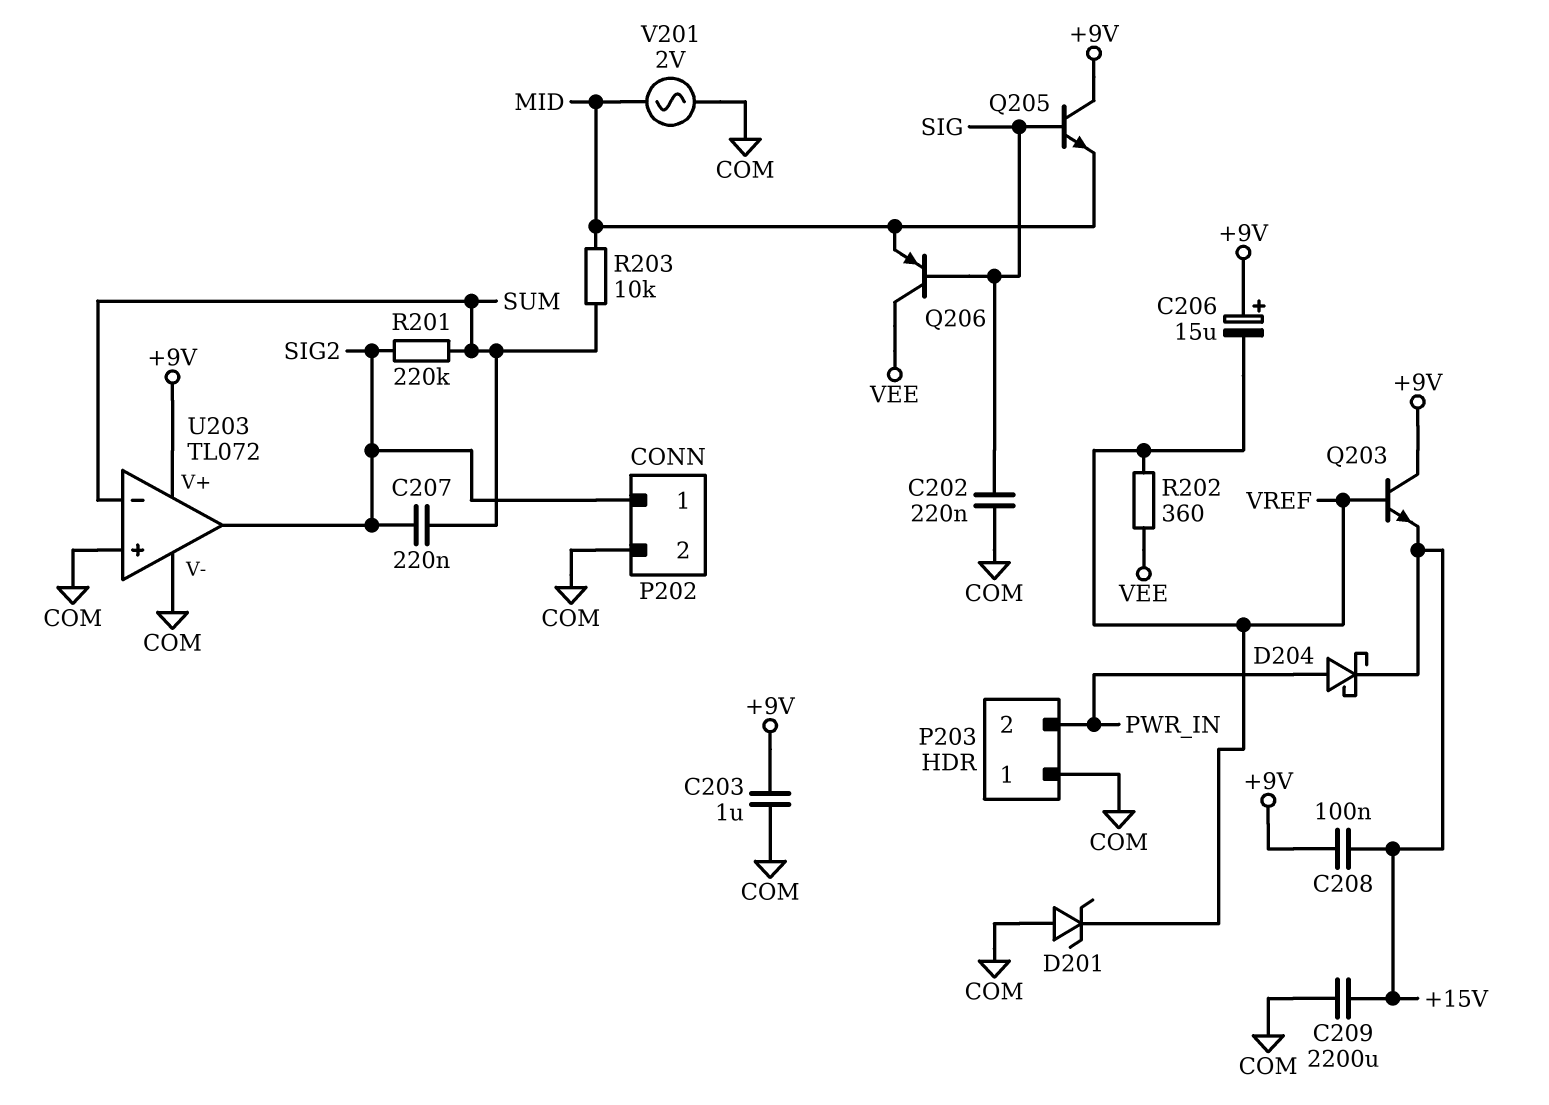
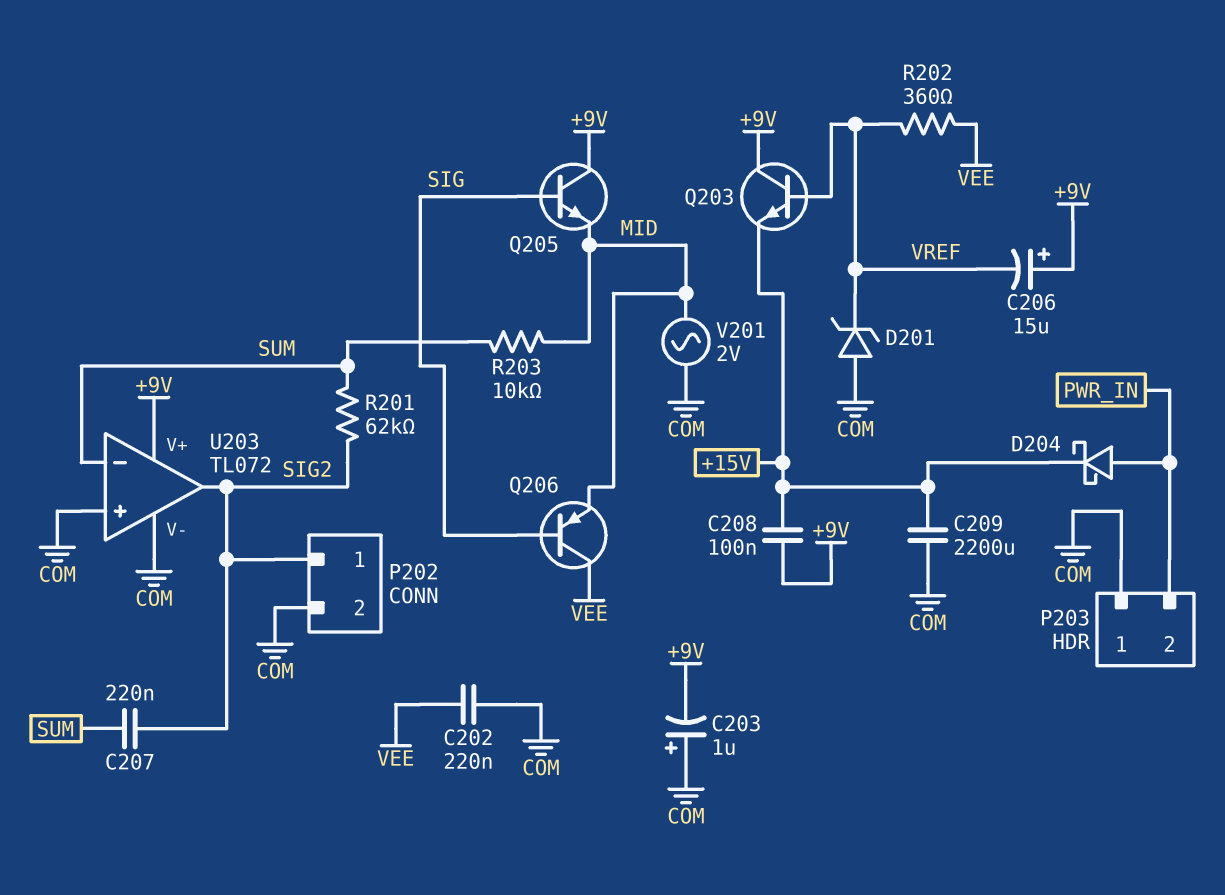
C202: 220nF (COM, SIG) -> 220nF (COM, VEE)
C203: 1uF (+9V, COM) -> 1uF (plus COM, minus +9V)
R201: 220k (SIG2, SUM) -> 62k (SIG2, SUM)

